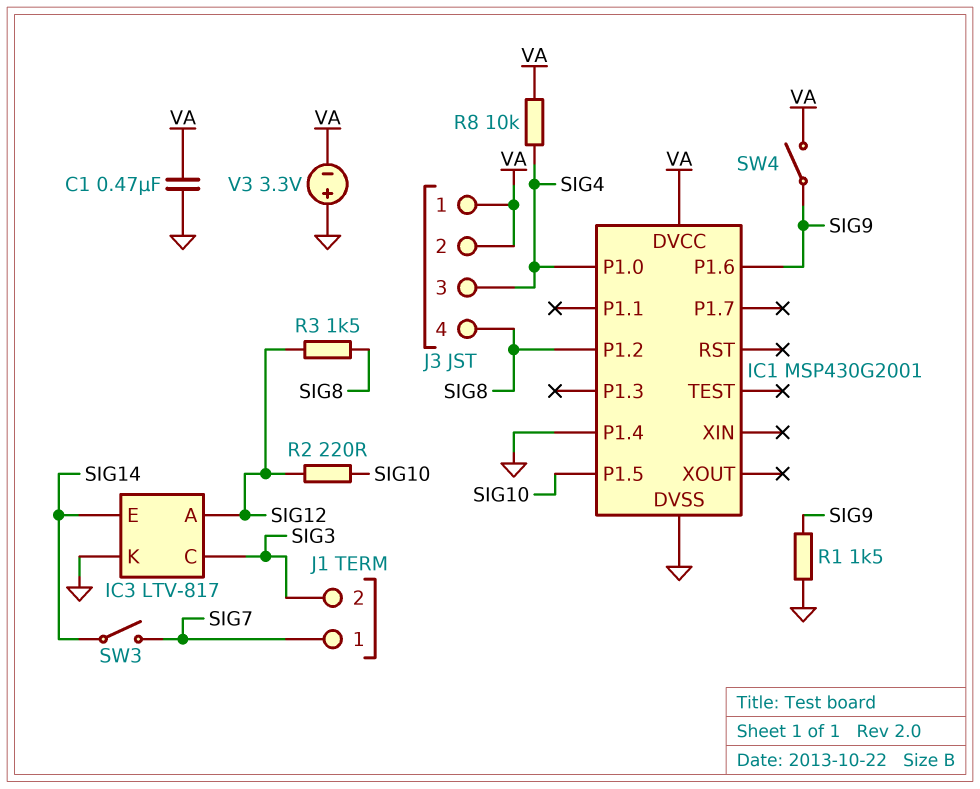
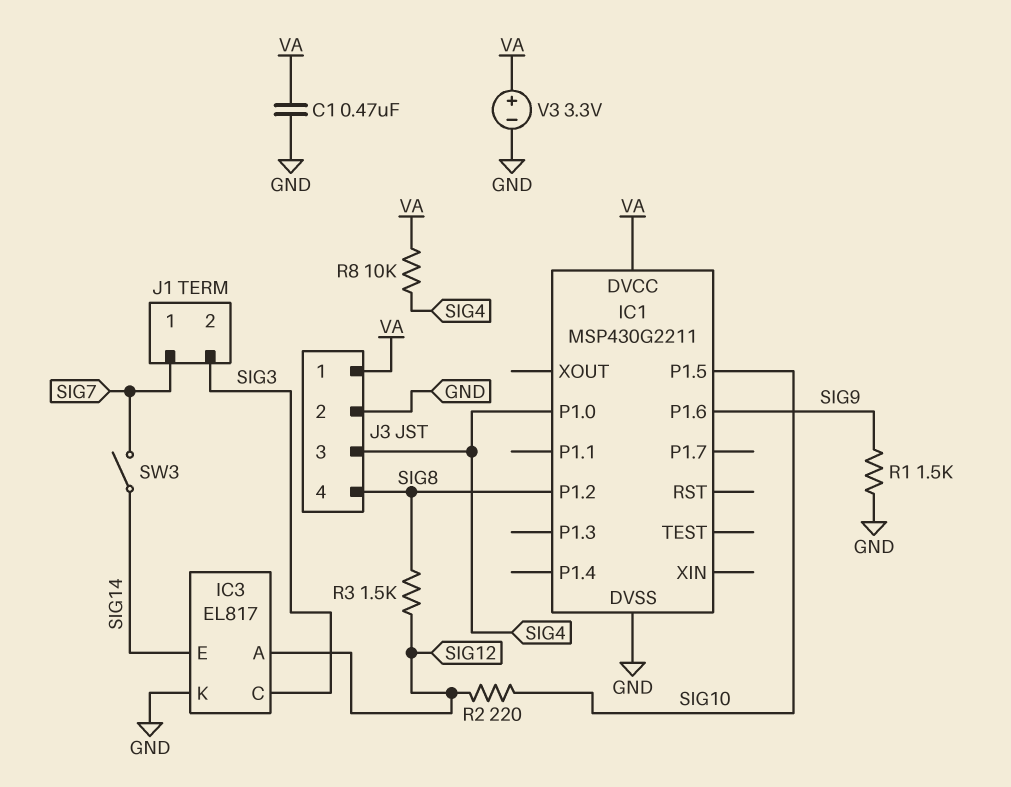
IC1: MSP430G2001 -> MSP430G2211
IC1 pin P1.4: GND -> none
IC3: LTV-817 -> EL817
J3 pin 2: VA -> GND
SW4: switch (SIG9, VA) -> none
V3: 3.3V (plus GND, minus VA) -> 3.3V (plus VA, minus GND)

